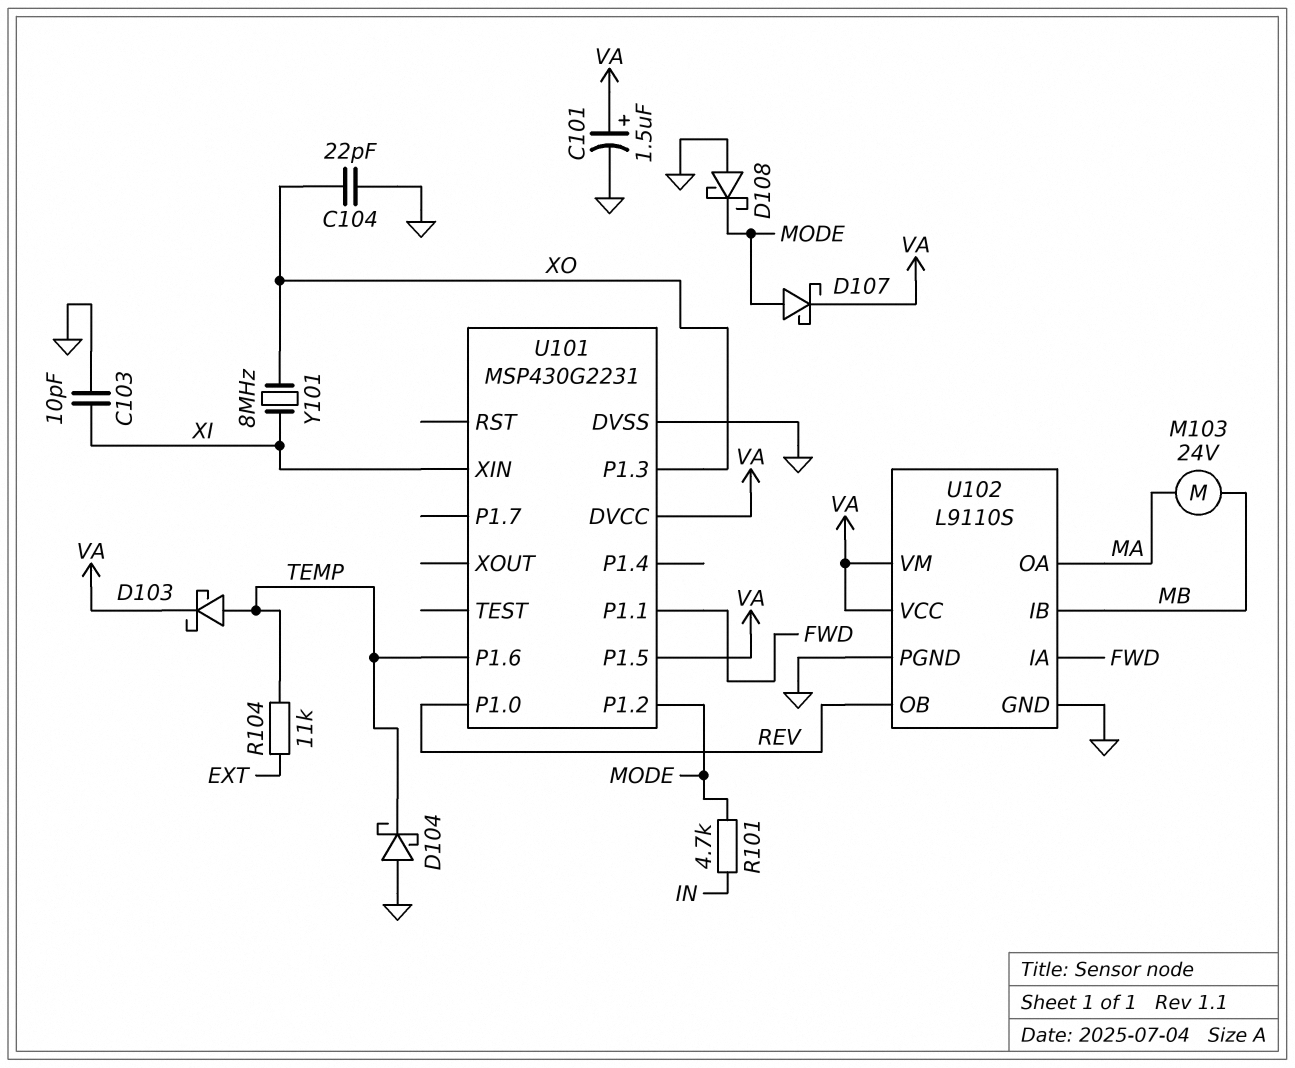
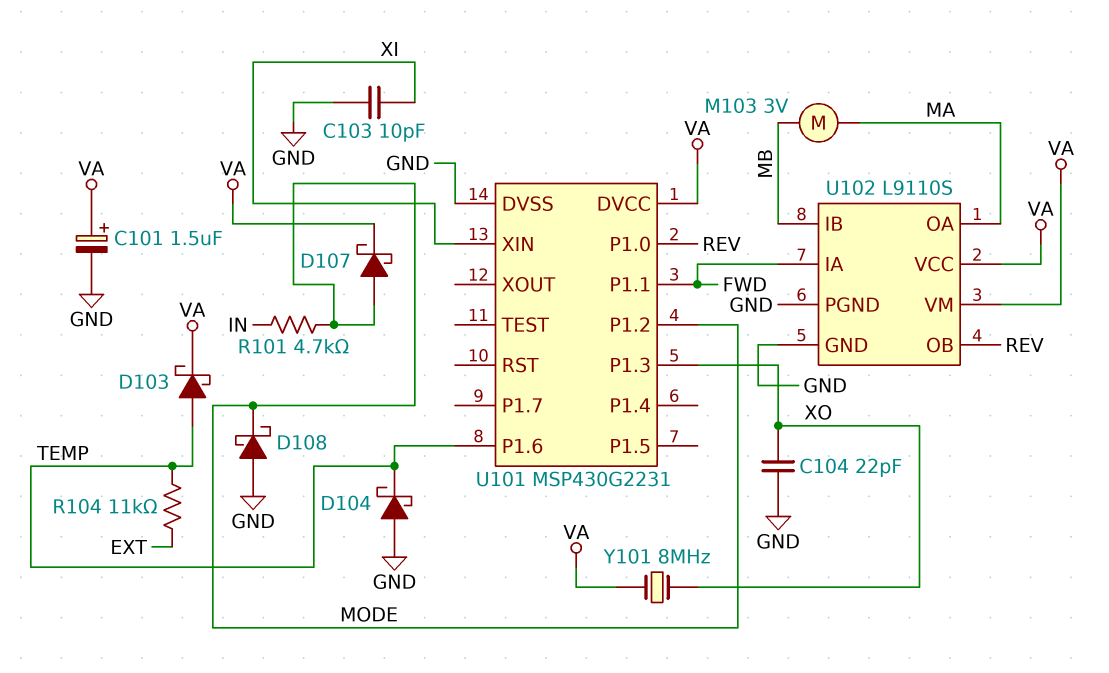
M103: motor 24V (MA, MB) -> motor 3V (MA, MB)
U101 pin P1.5: VA -> none
Y101: 8MHz (XI, XO) -> 8MHz (VA, XO)

